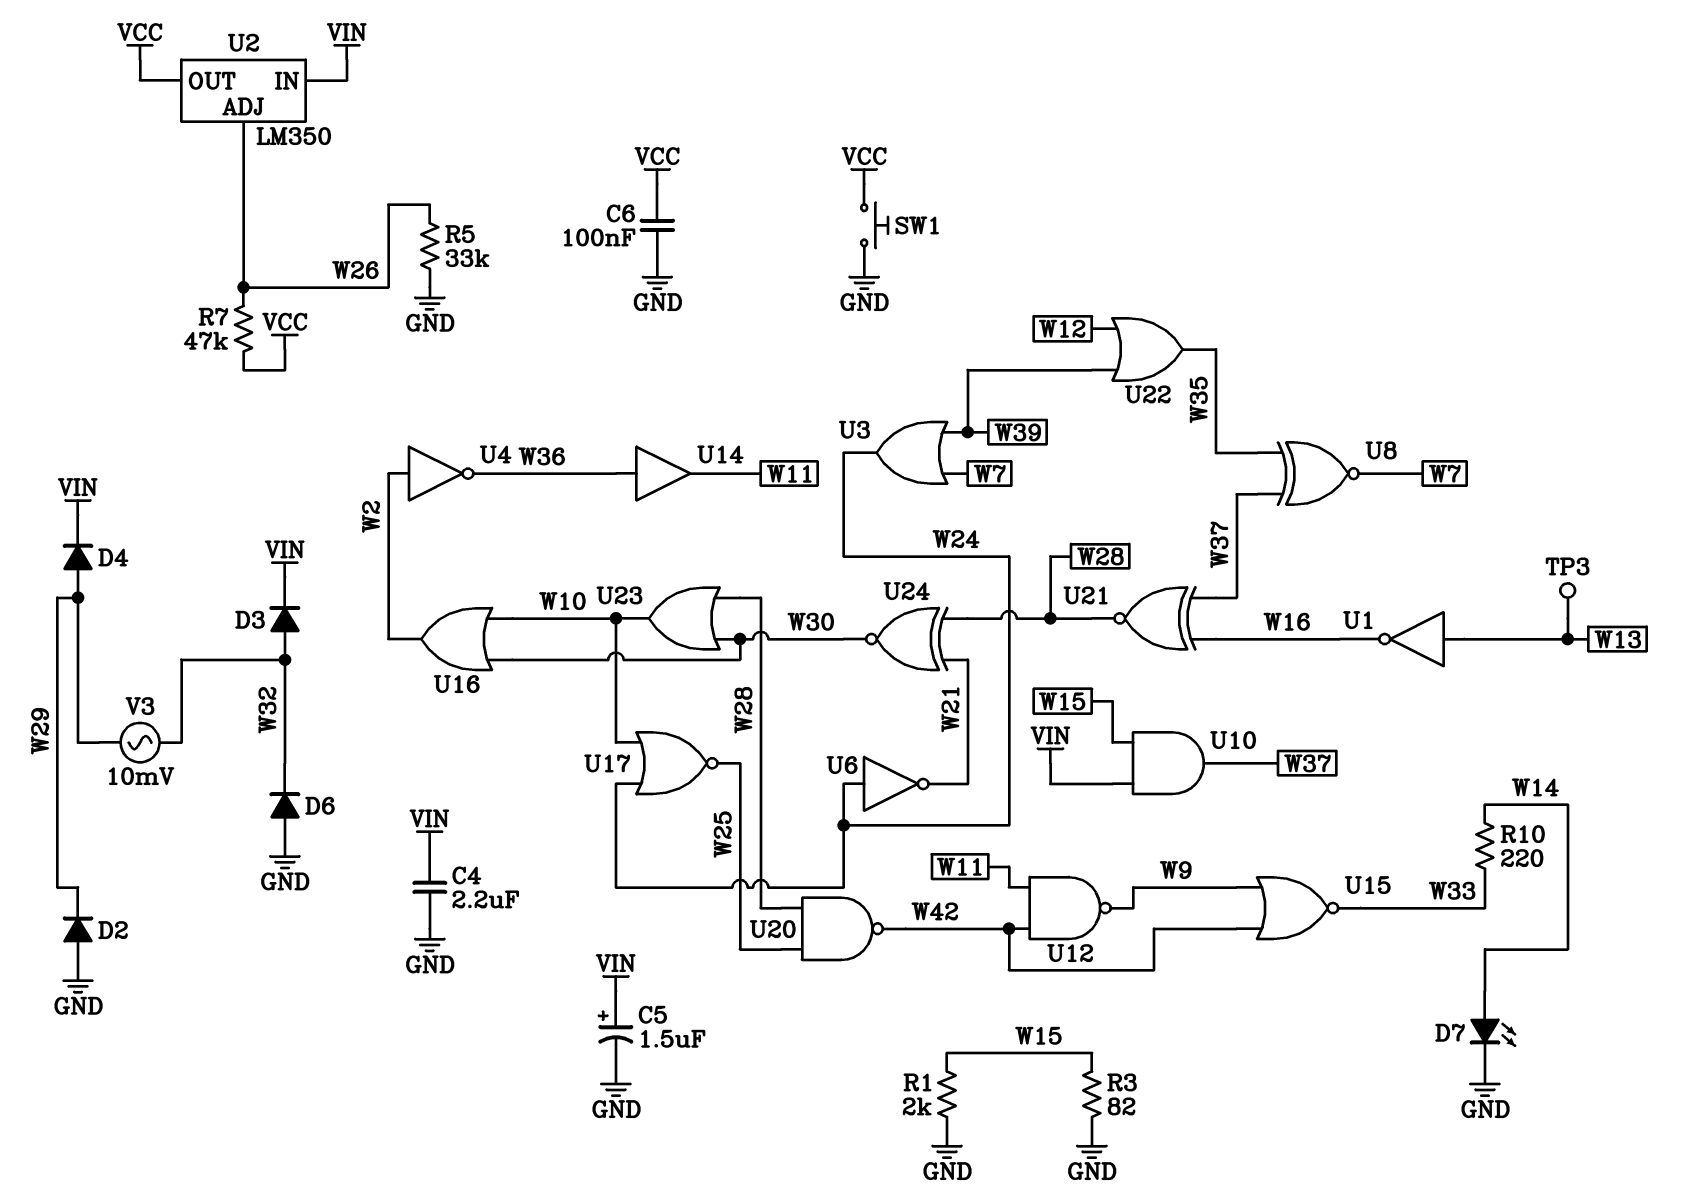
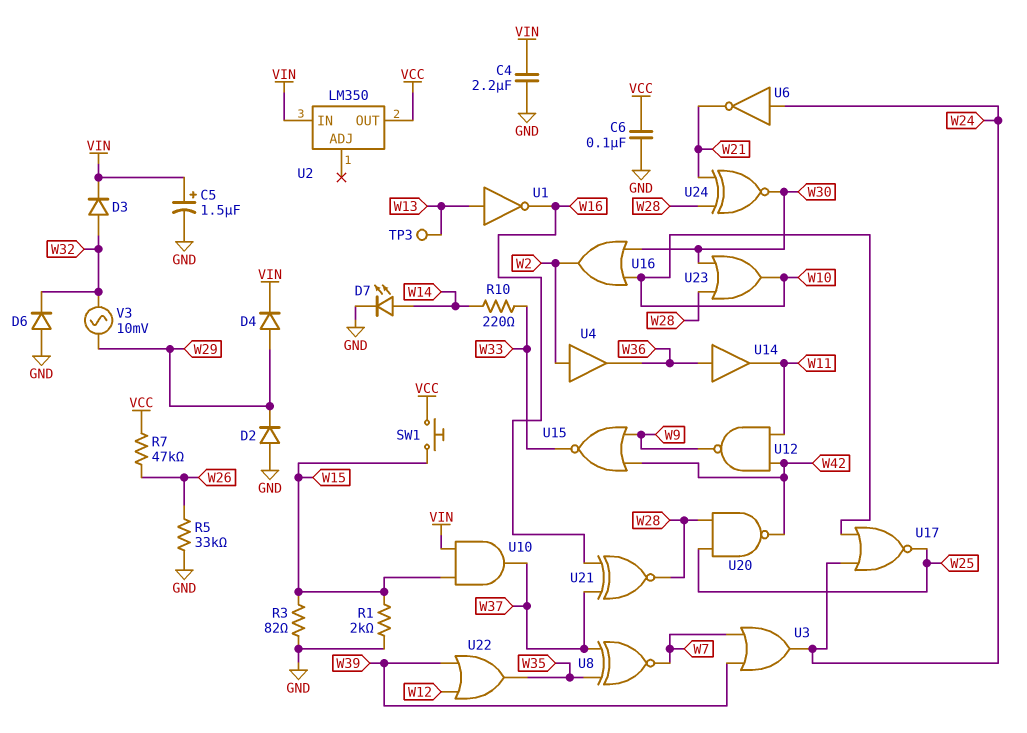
SW1: button (GND, VCC) -> button (VCC, W15)
U2 pin ADJ: W26 -> none
U4: NOT (in W2, out W36) -> buffer (in W2, out W36)

